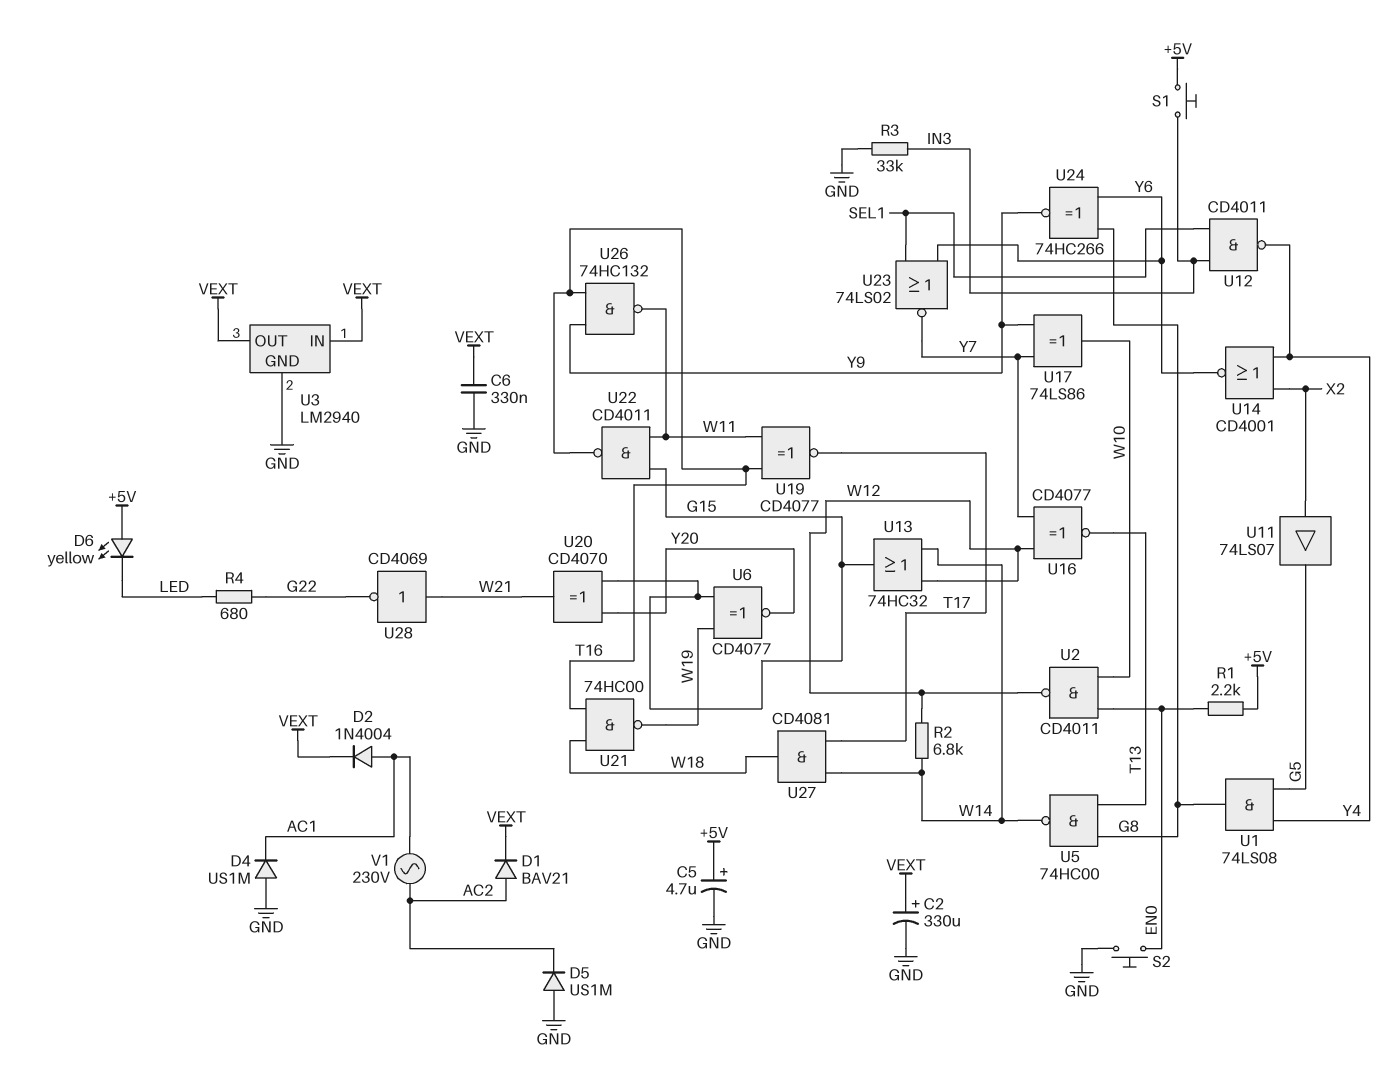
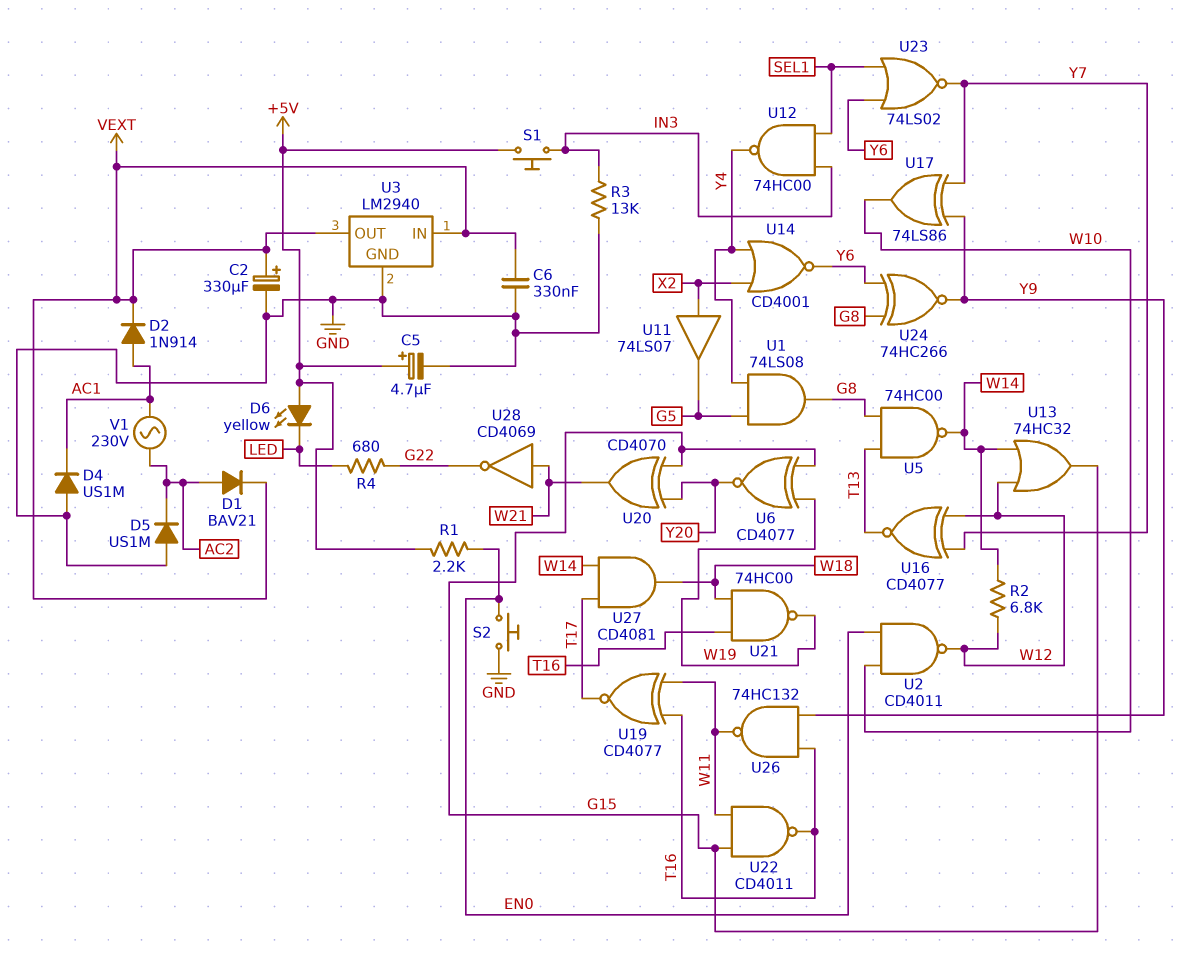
D2: diode 1N4004 (A AC1, K VEXT) -> diode 1N914 (A AC1, K VEXT)
R3: 33k (GND, IN3) -> 13k (GND, IN3)
U12: NAND CD4011 (in IN3, in SEL1, out Y4) -> NAND 74HC00 (in IN3, in SEL1, out Y4)

